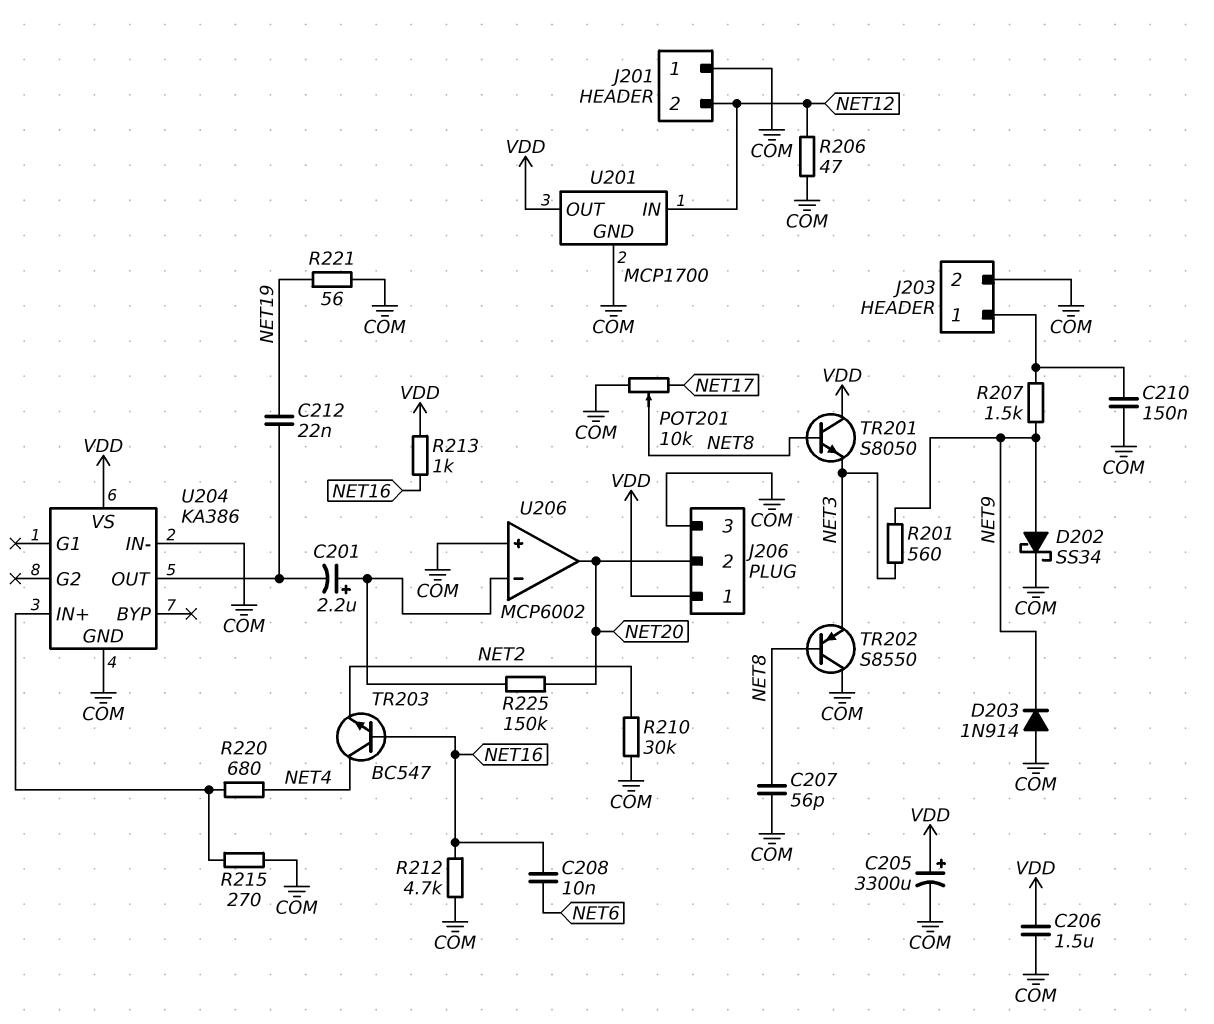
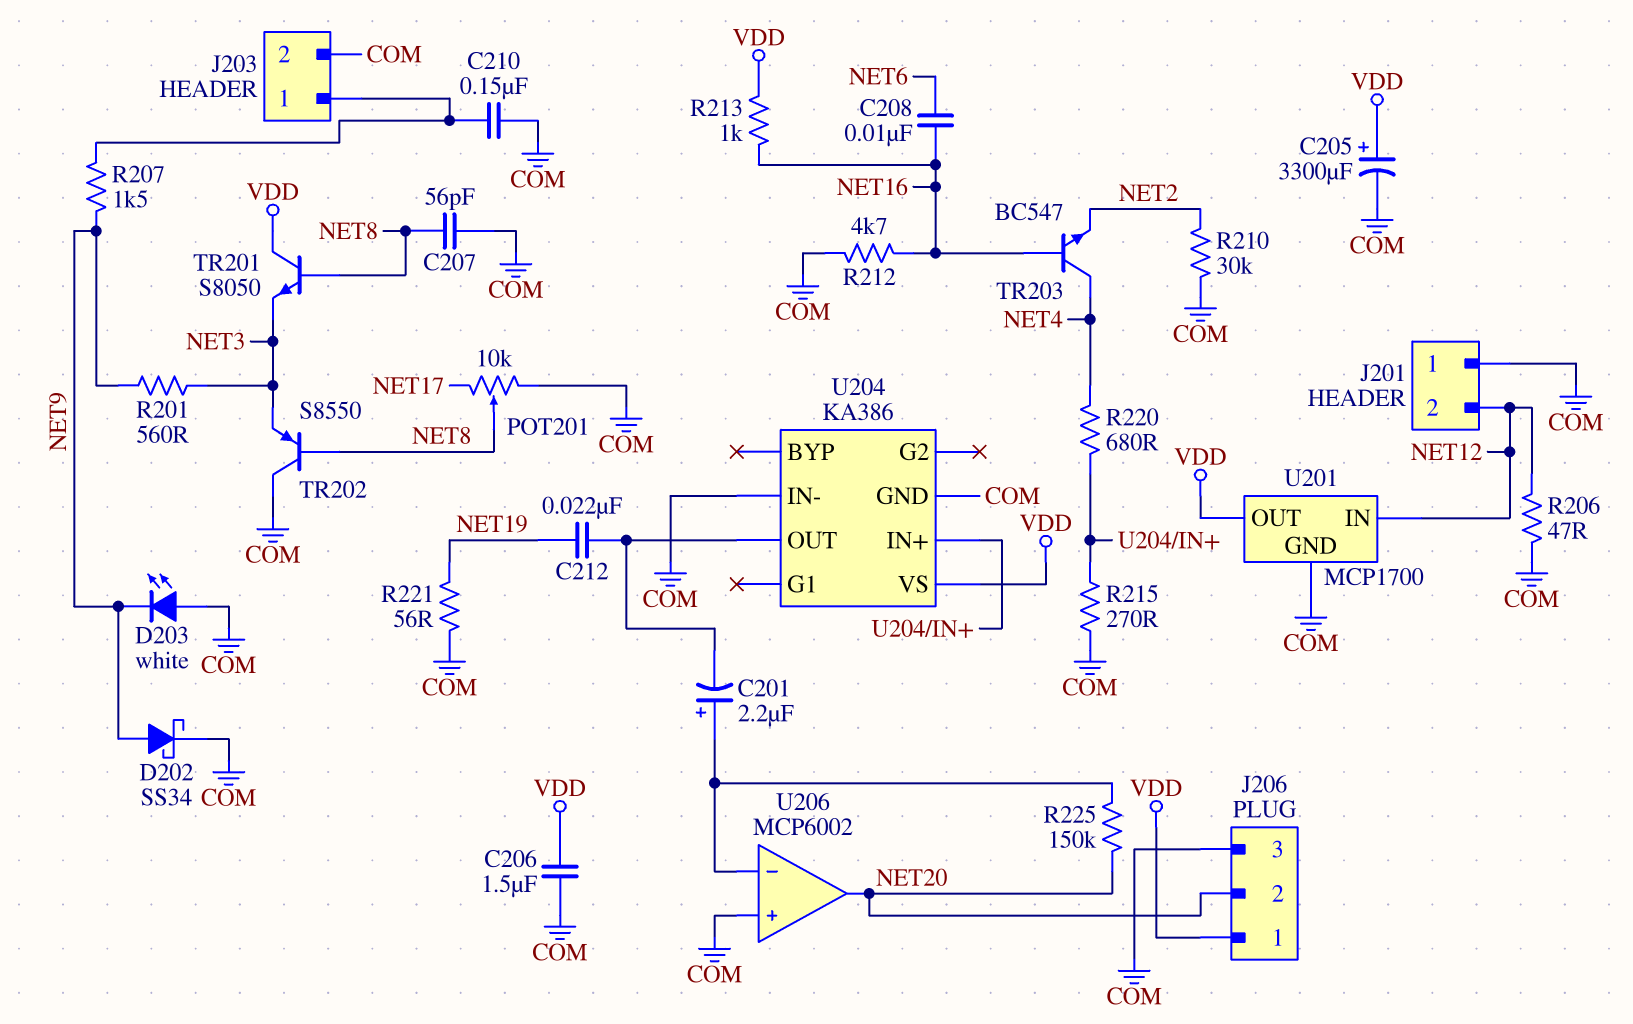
D203: diode 1N914 (A COM, K NET9) -> LED white (A COM, K NET9)

